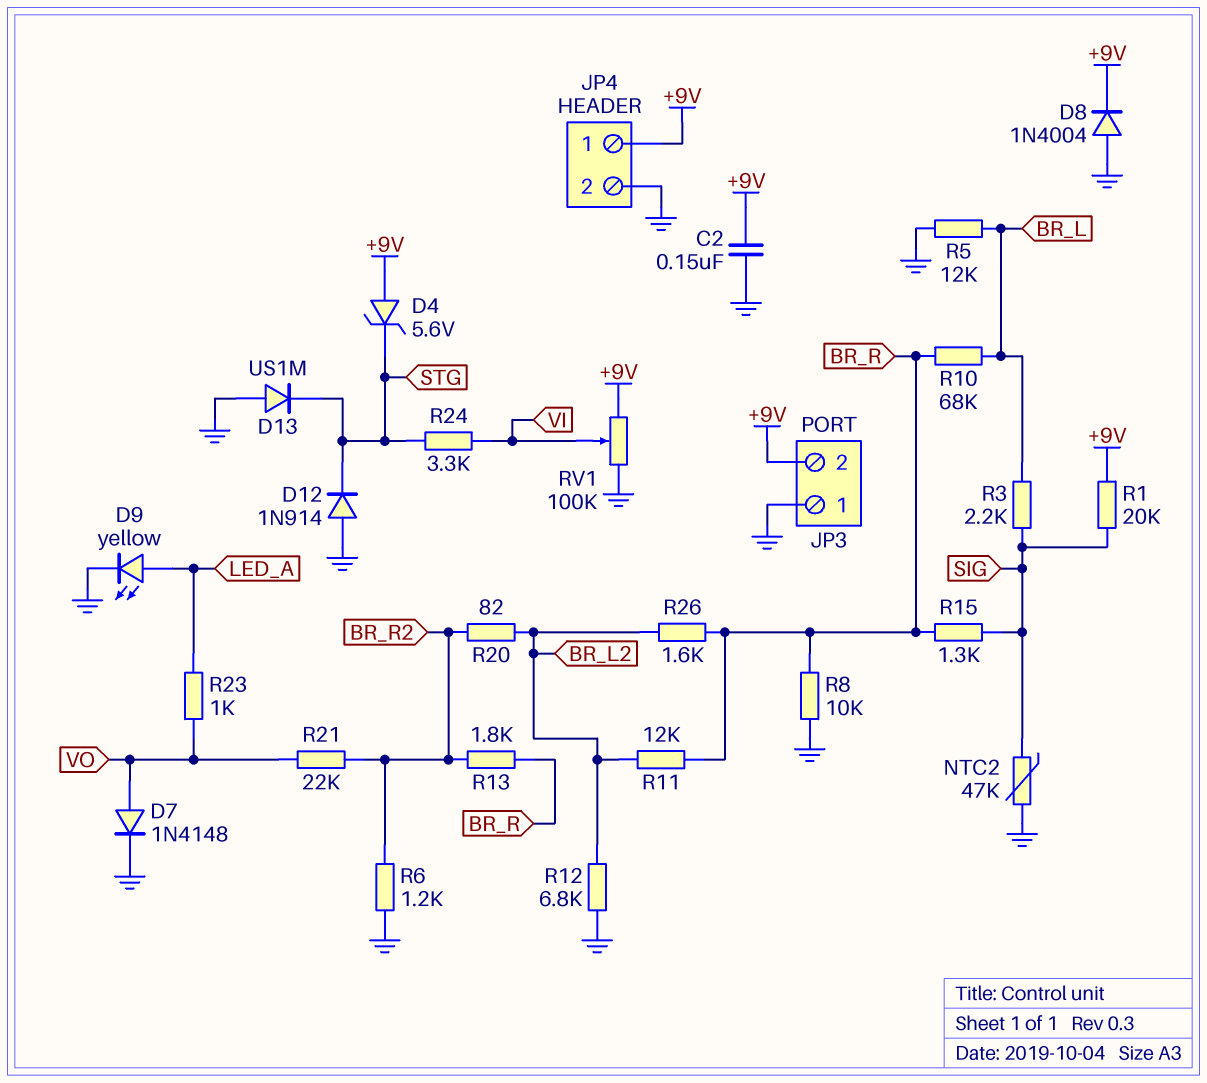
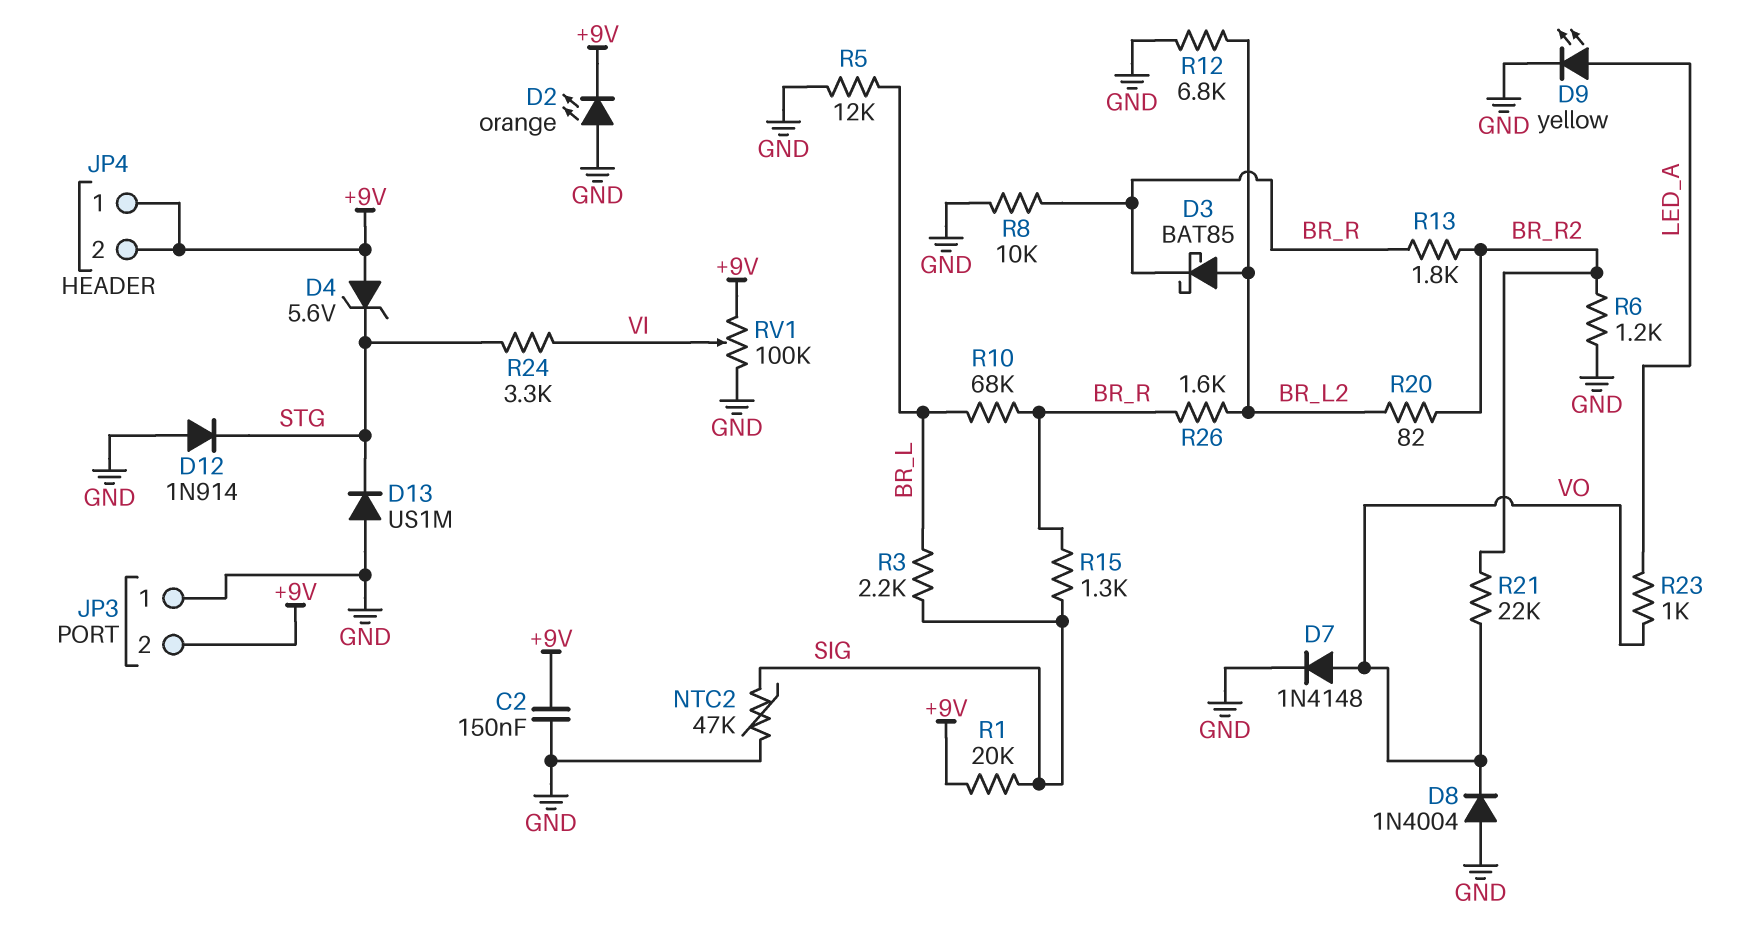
D2: none -> LED orange (A GND, K +9V)
D3: none -> schottky BAT85 (A BR_L2, K BR_R)
D8: diode 1N4004 (A GND, K +9V) -> diode 1N4004 (A GND, K VO)
JP4 pin 2: GND -> +9V
R11: 12k (BR_L2, BR_R) -> none

